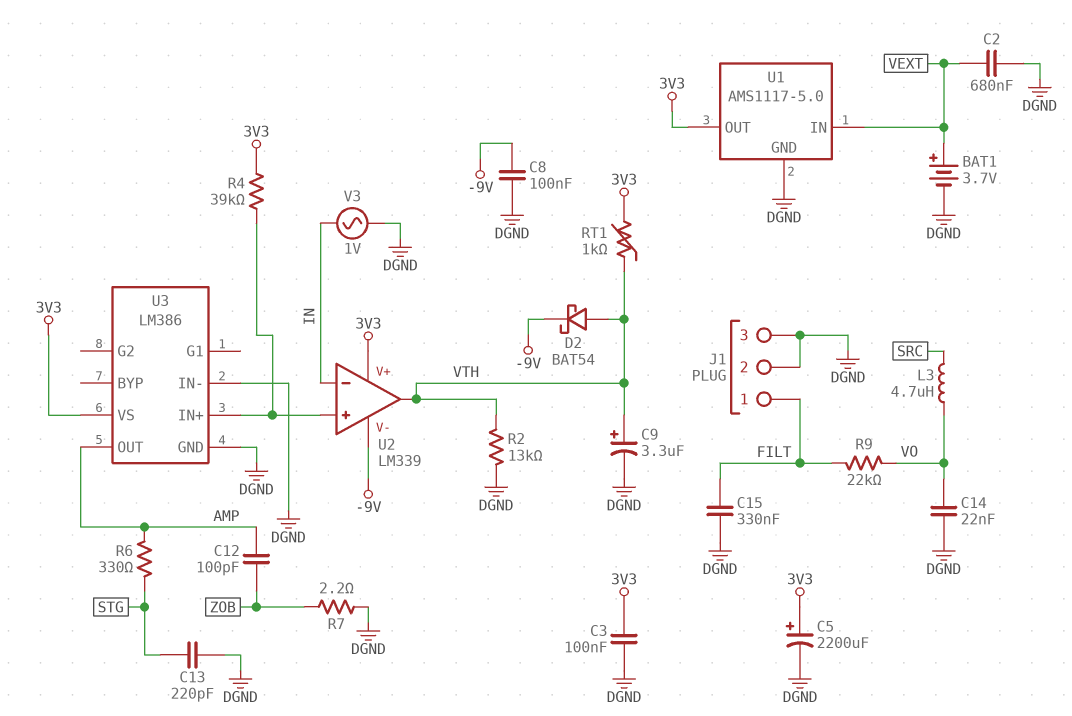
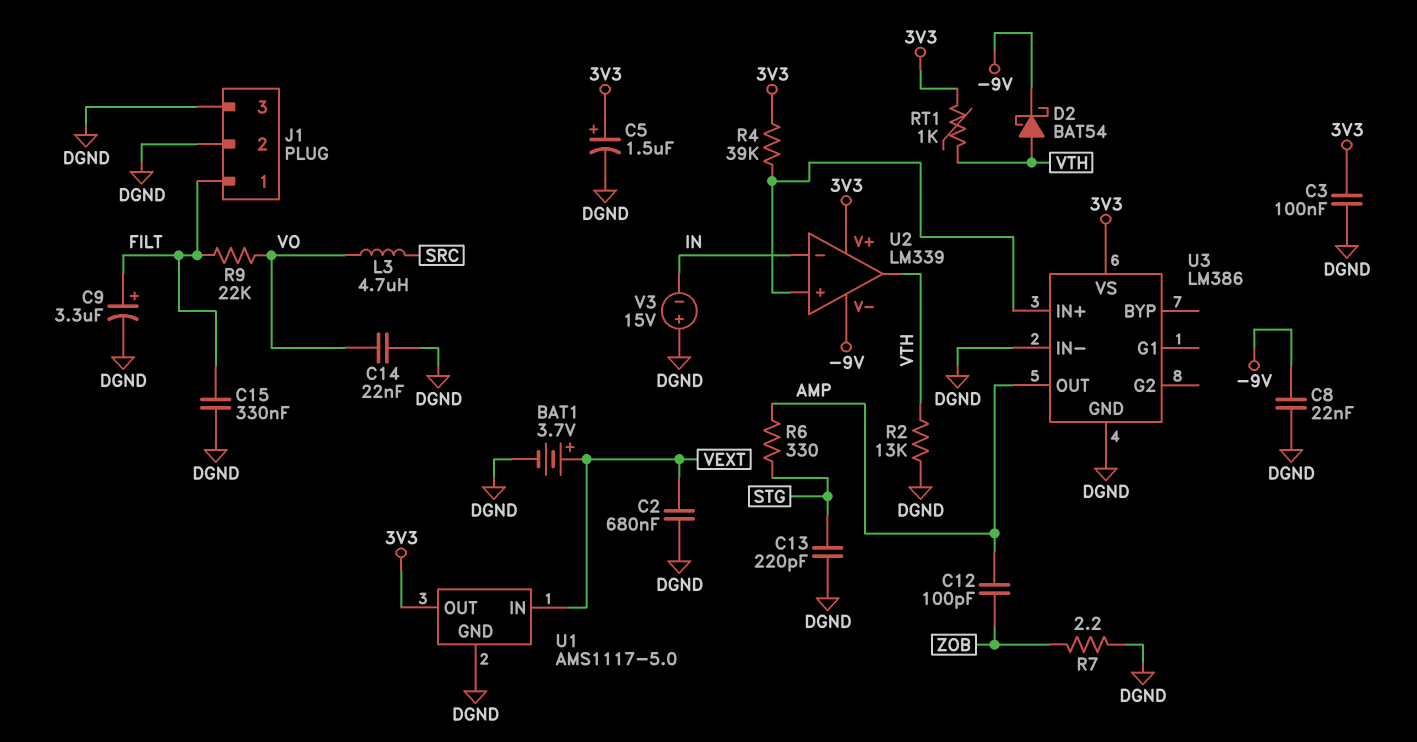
C5: 2200uF (plus 3V3, minus DGND) -> 1.5uF (plus 3V3, minus DGND)
C8: 100nF (-9V, DGND) -> 22nF (-9V, DGND)
C9: 3.3uF (plus VTH, minus DGND) -> 3.3uF (plus FILT, minus DGND)
V3: AC 1V (DGND, IN) -> 15V (plus DGND, minus IN)

